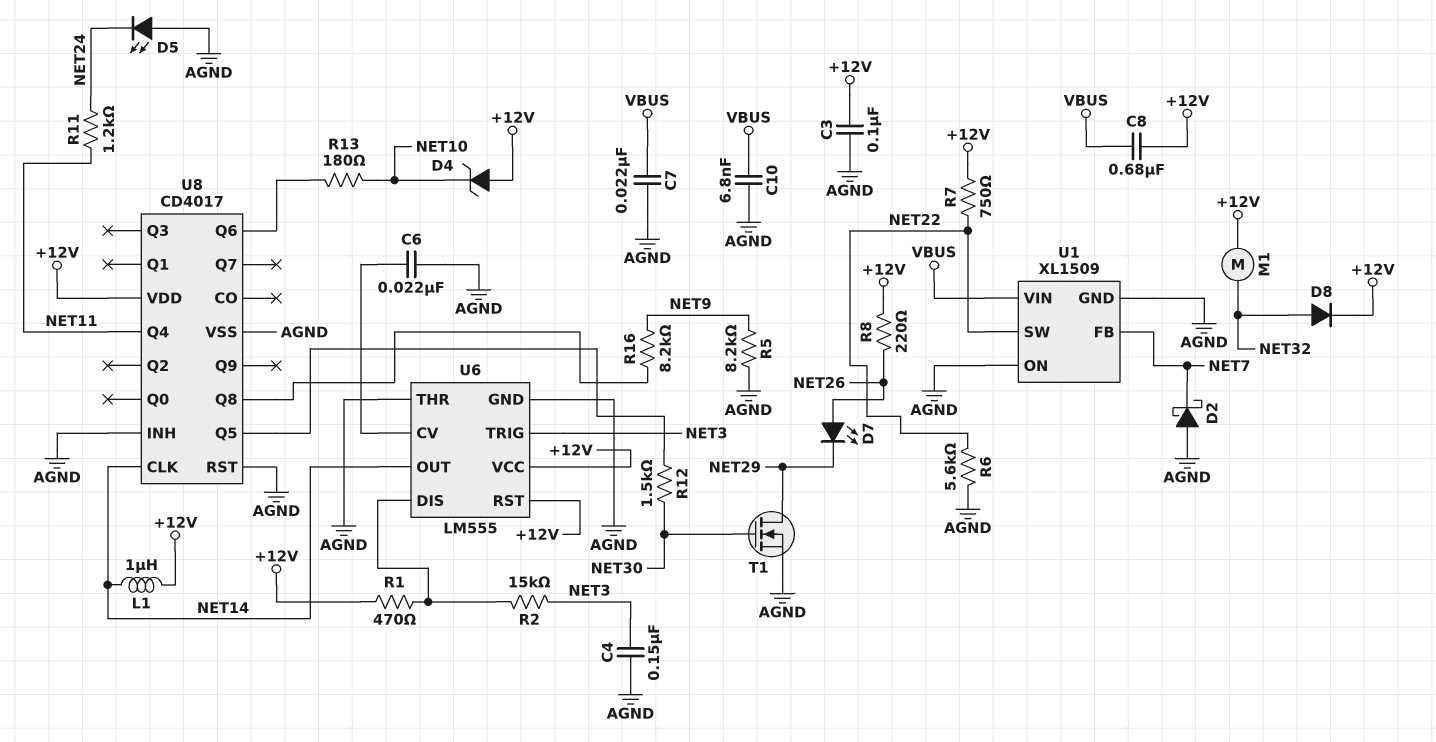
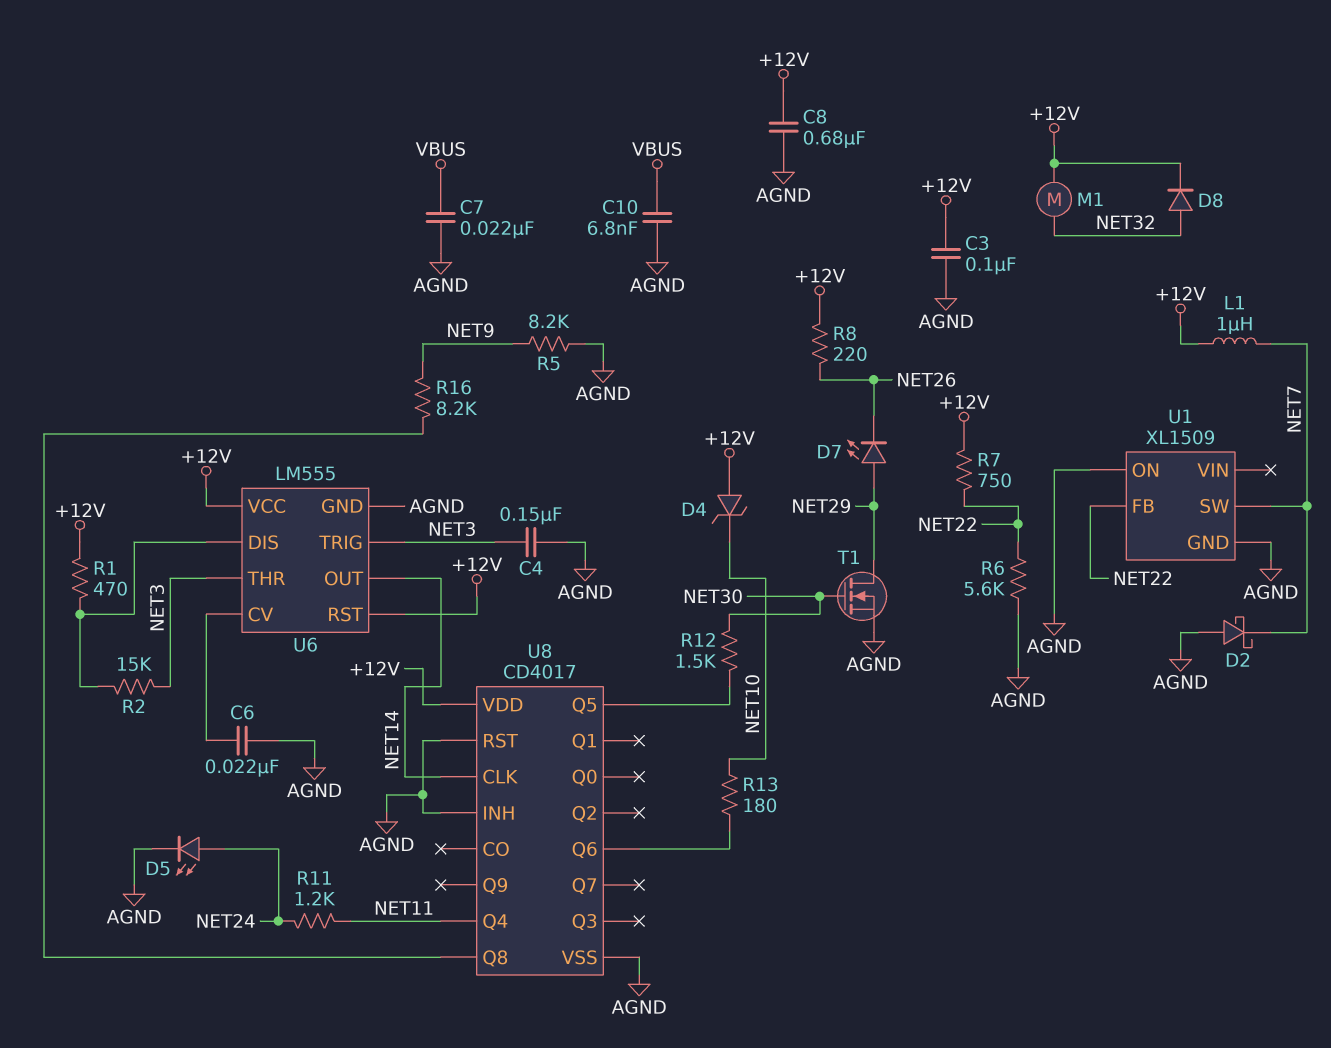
C8: 680nF (+12V, VBUS) -> 680nF (+12V, AGND)
D5: LED (A AGND, K NET24) -> LED (A NET24, K AGND)
D7: LED (A NET26, K NET29) -> LED (A NET29, K NET26)
L1: 1uH (+12V, NET14) -> 1uH (+12V, NET7)
U1 pin FB: NET7 -> NET22
U1 pin SW: NET22 -> NET7
U1 pin VIN: VBUS -> none
U6 pin THR: AGND -> NET3

